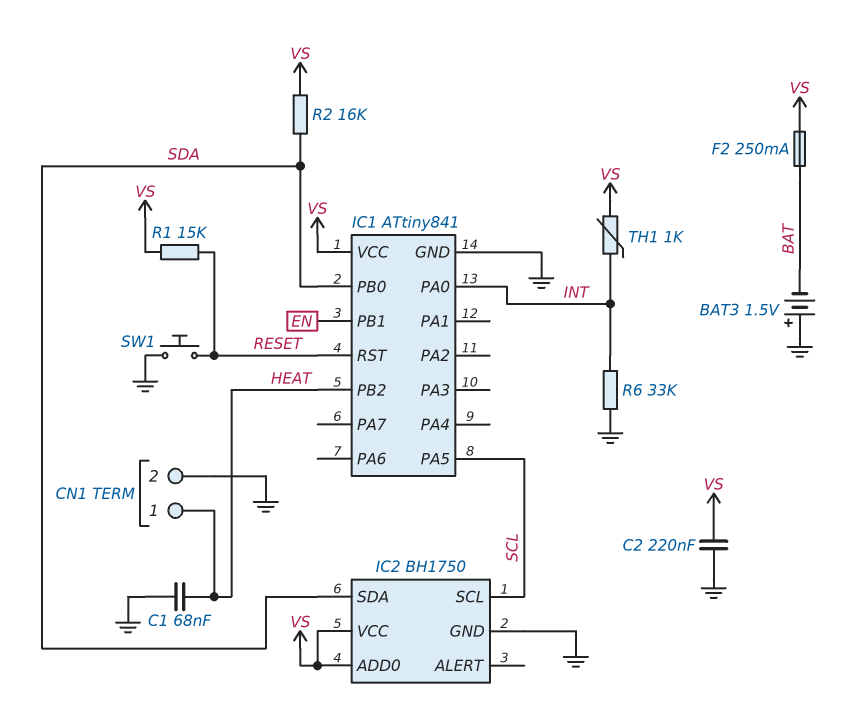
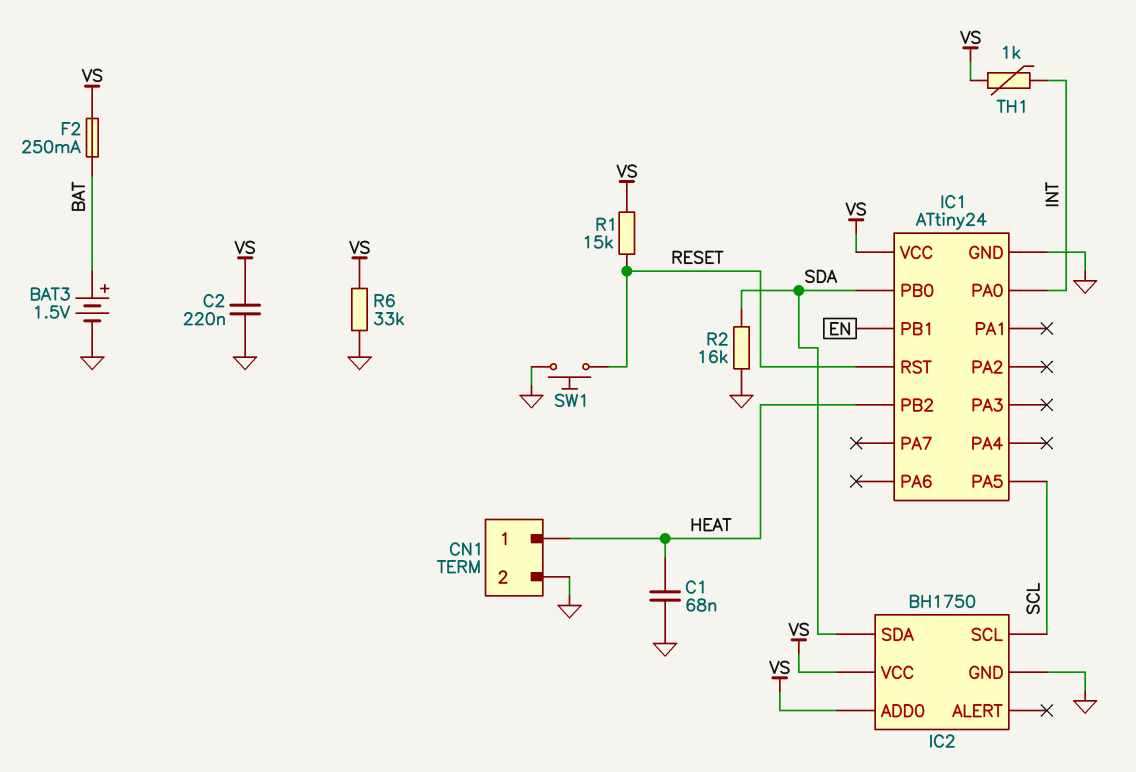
BAT3: 1.5V (plus GND, minus BAT) -> 1.5V (plus BAT, minus GND)
IC1: ATtiny841 -> ATtiny24
R2: 16k (SDA, VS) -> 16k (GND, SDA)
R6: 33k (GND, INT) -> 33k (GND, VS)

